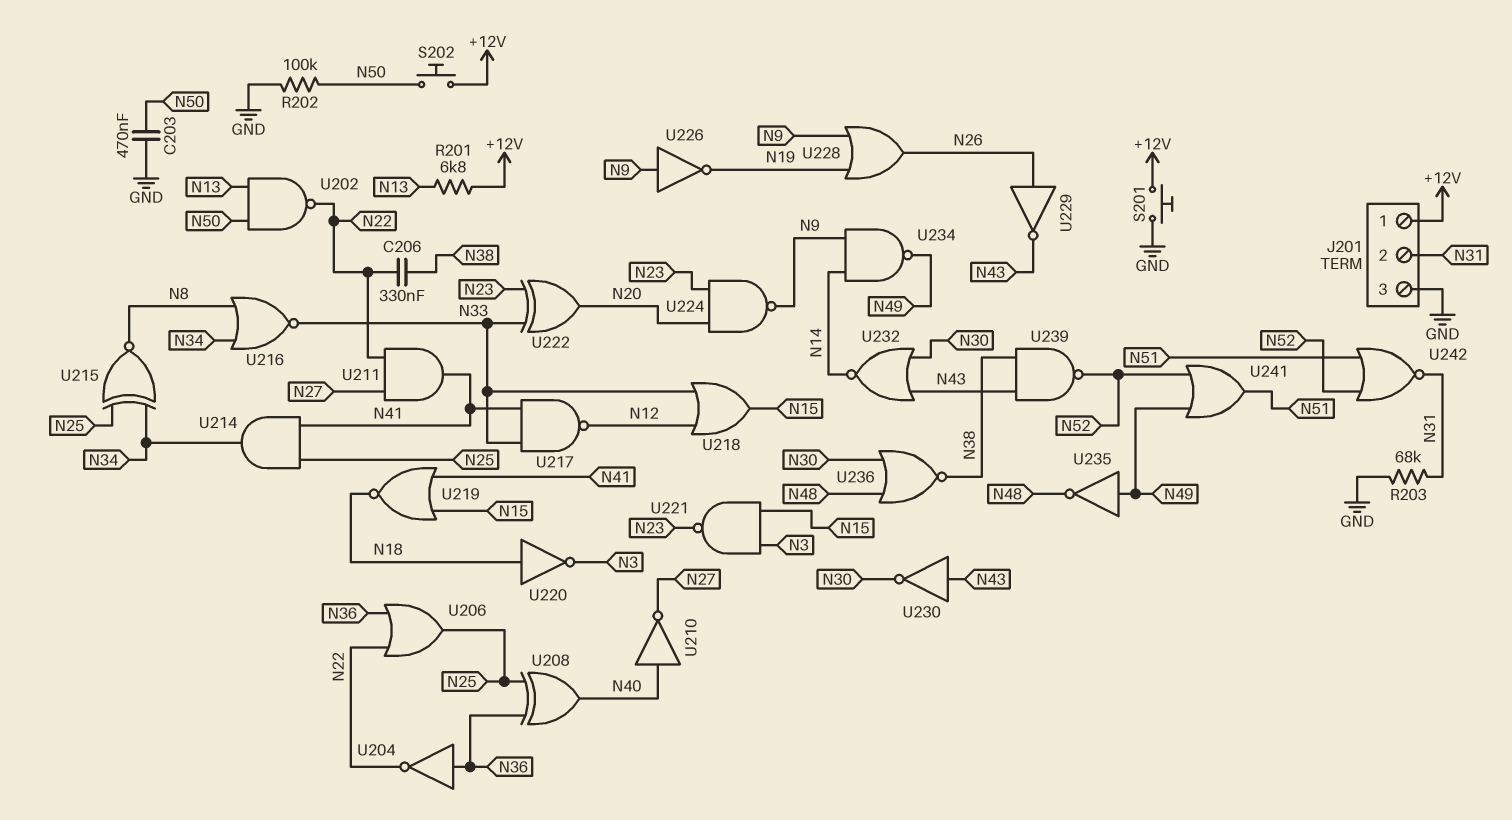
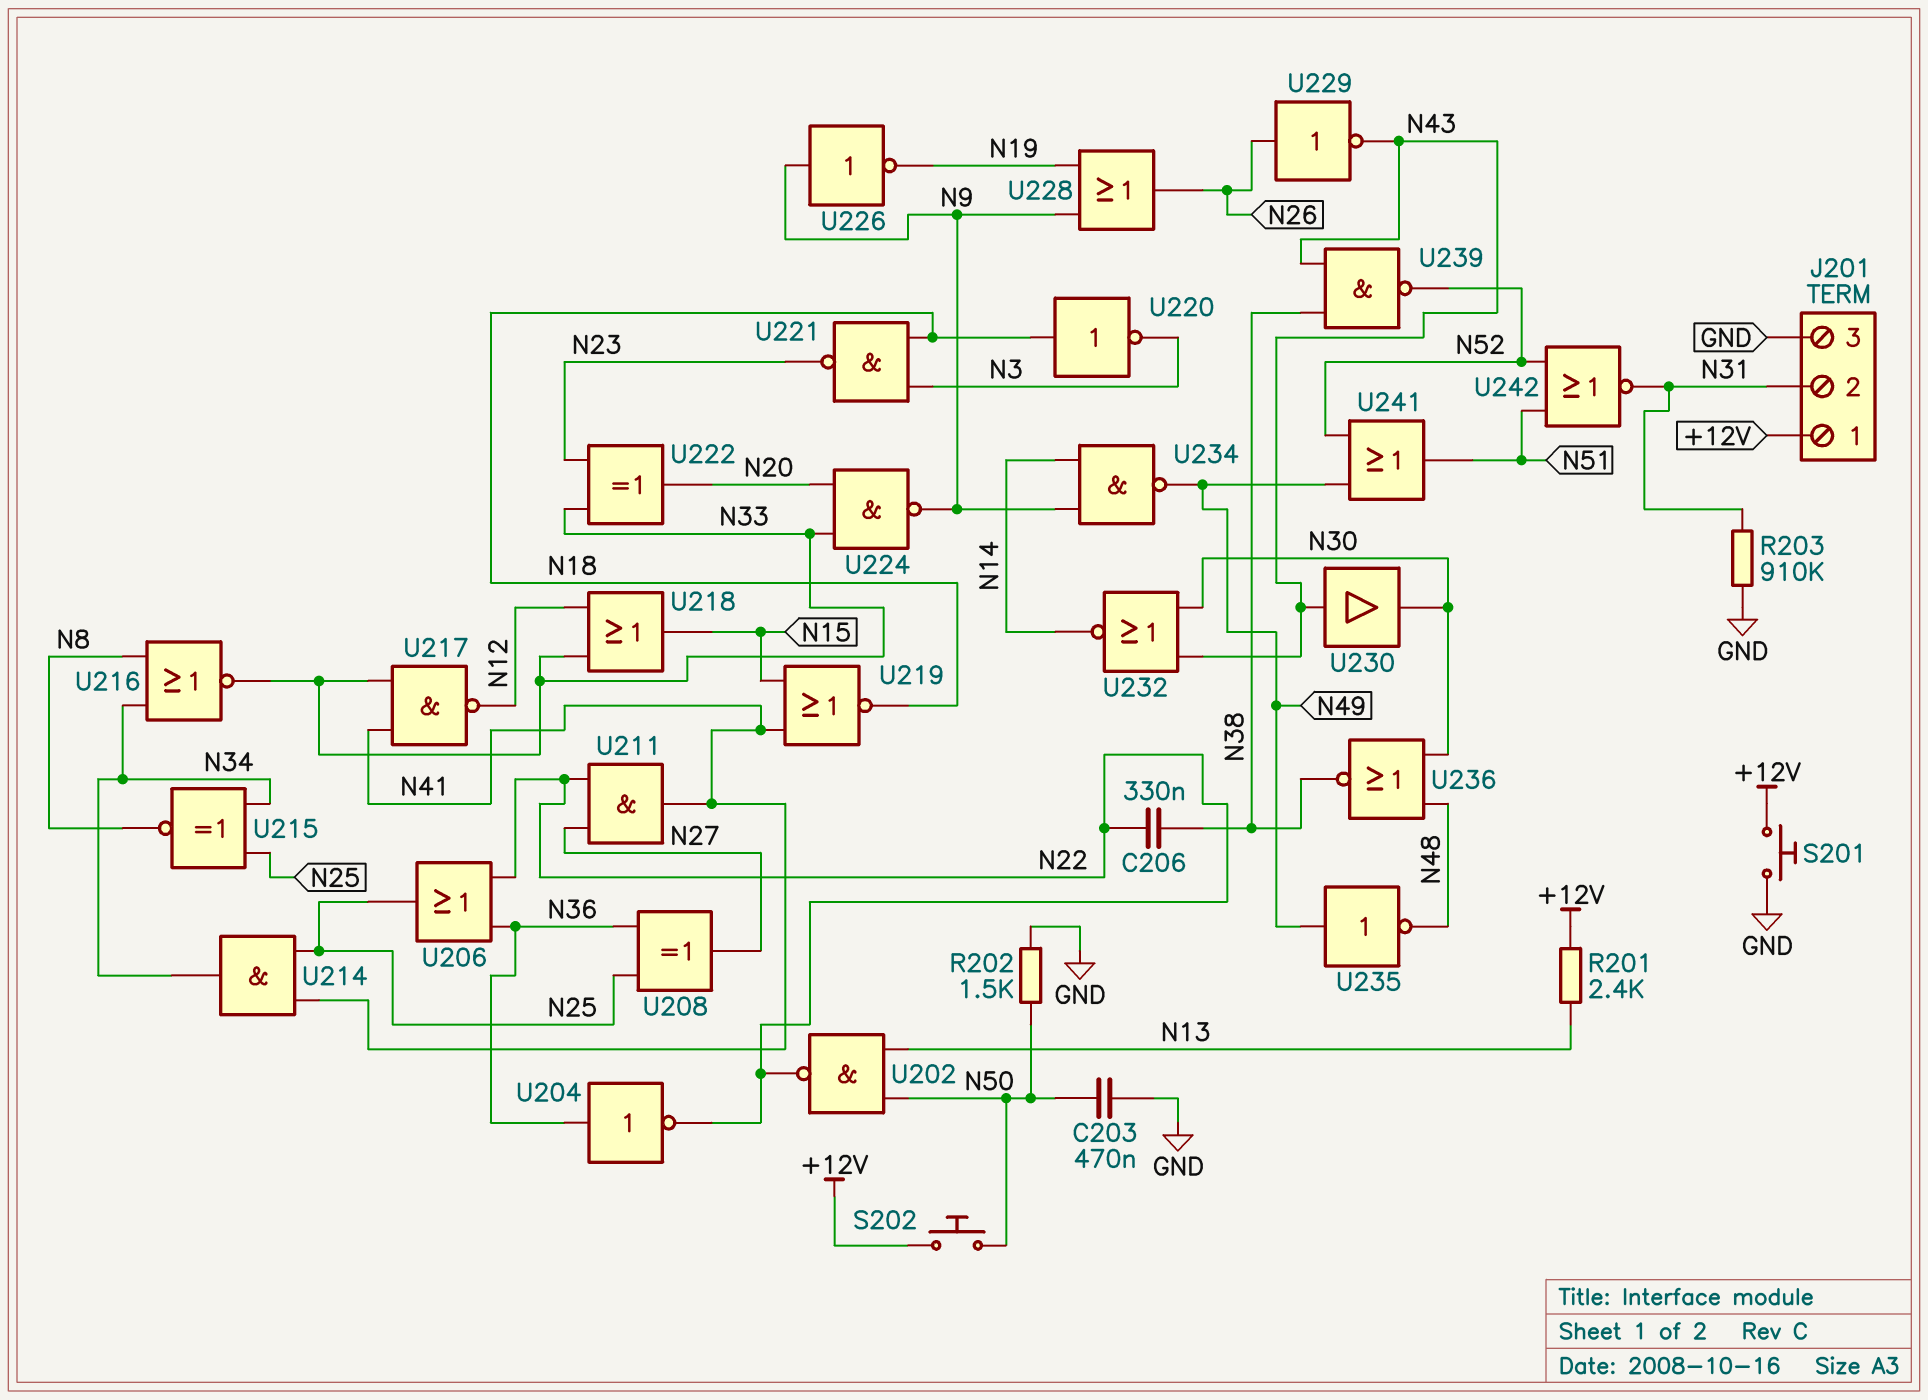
R201: 6.8k (+12V, N13) -> 2.4k (+12V, N13)
R202: 100k (GND, N50) -> 1.5k (GND, N50)
R203: 68k (GND, N31) -> 910k (GND, N31)
U208: XOR (in N25, in N36, out N40) -> XOR (in N25, in N36, out N27)
U210: NOT (in N40, out N27) -> none
U221: NAND (in N3, in N15, out N23) -> NAND (in N3, in N18, out N23)
U224: NAND (in N20, in N23, out N9) -> NAND (in N20, in N33, out N9)
U230: NOT (in N43, out N30) -> buffer (in N43, out N30)

